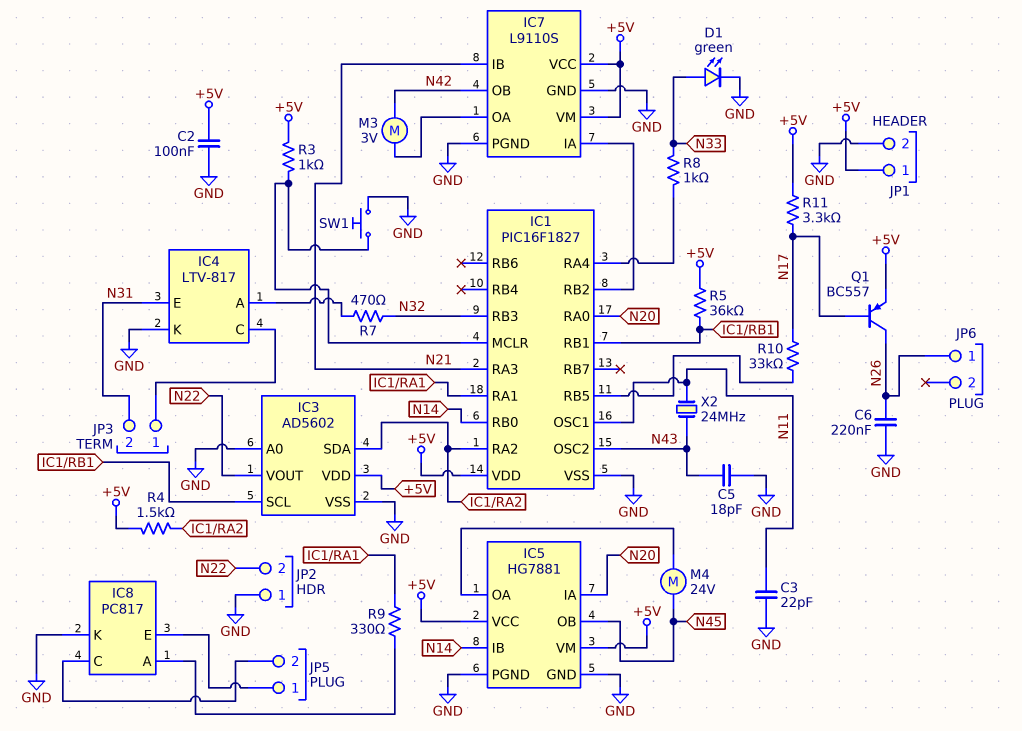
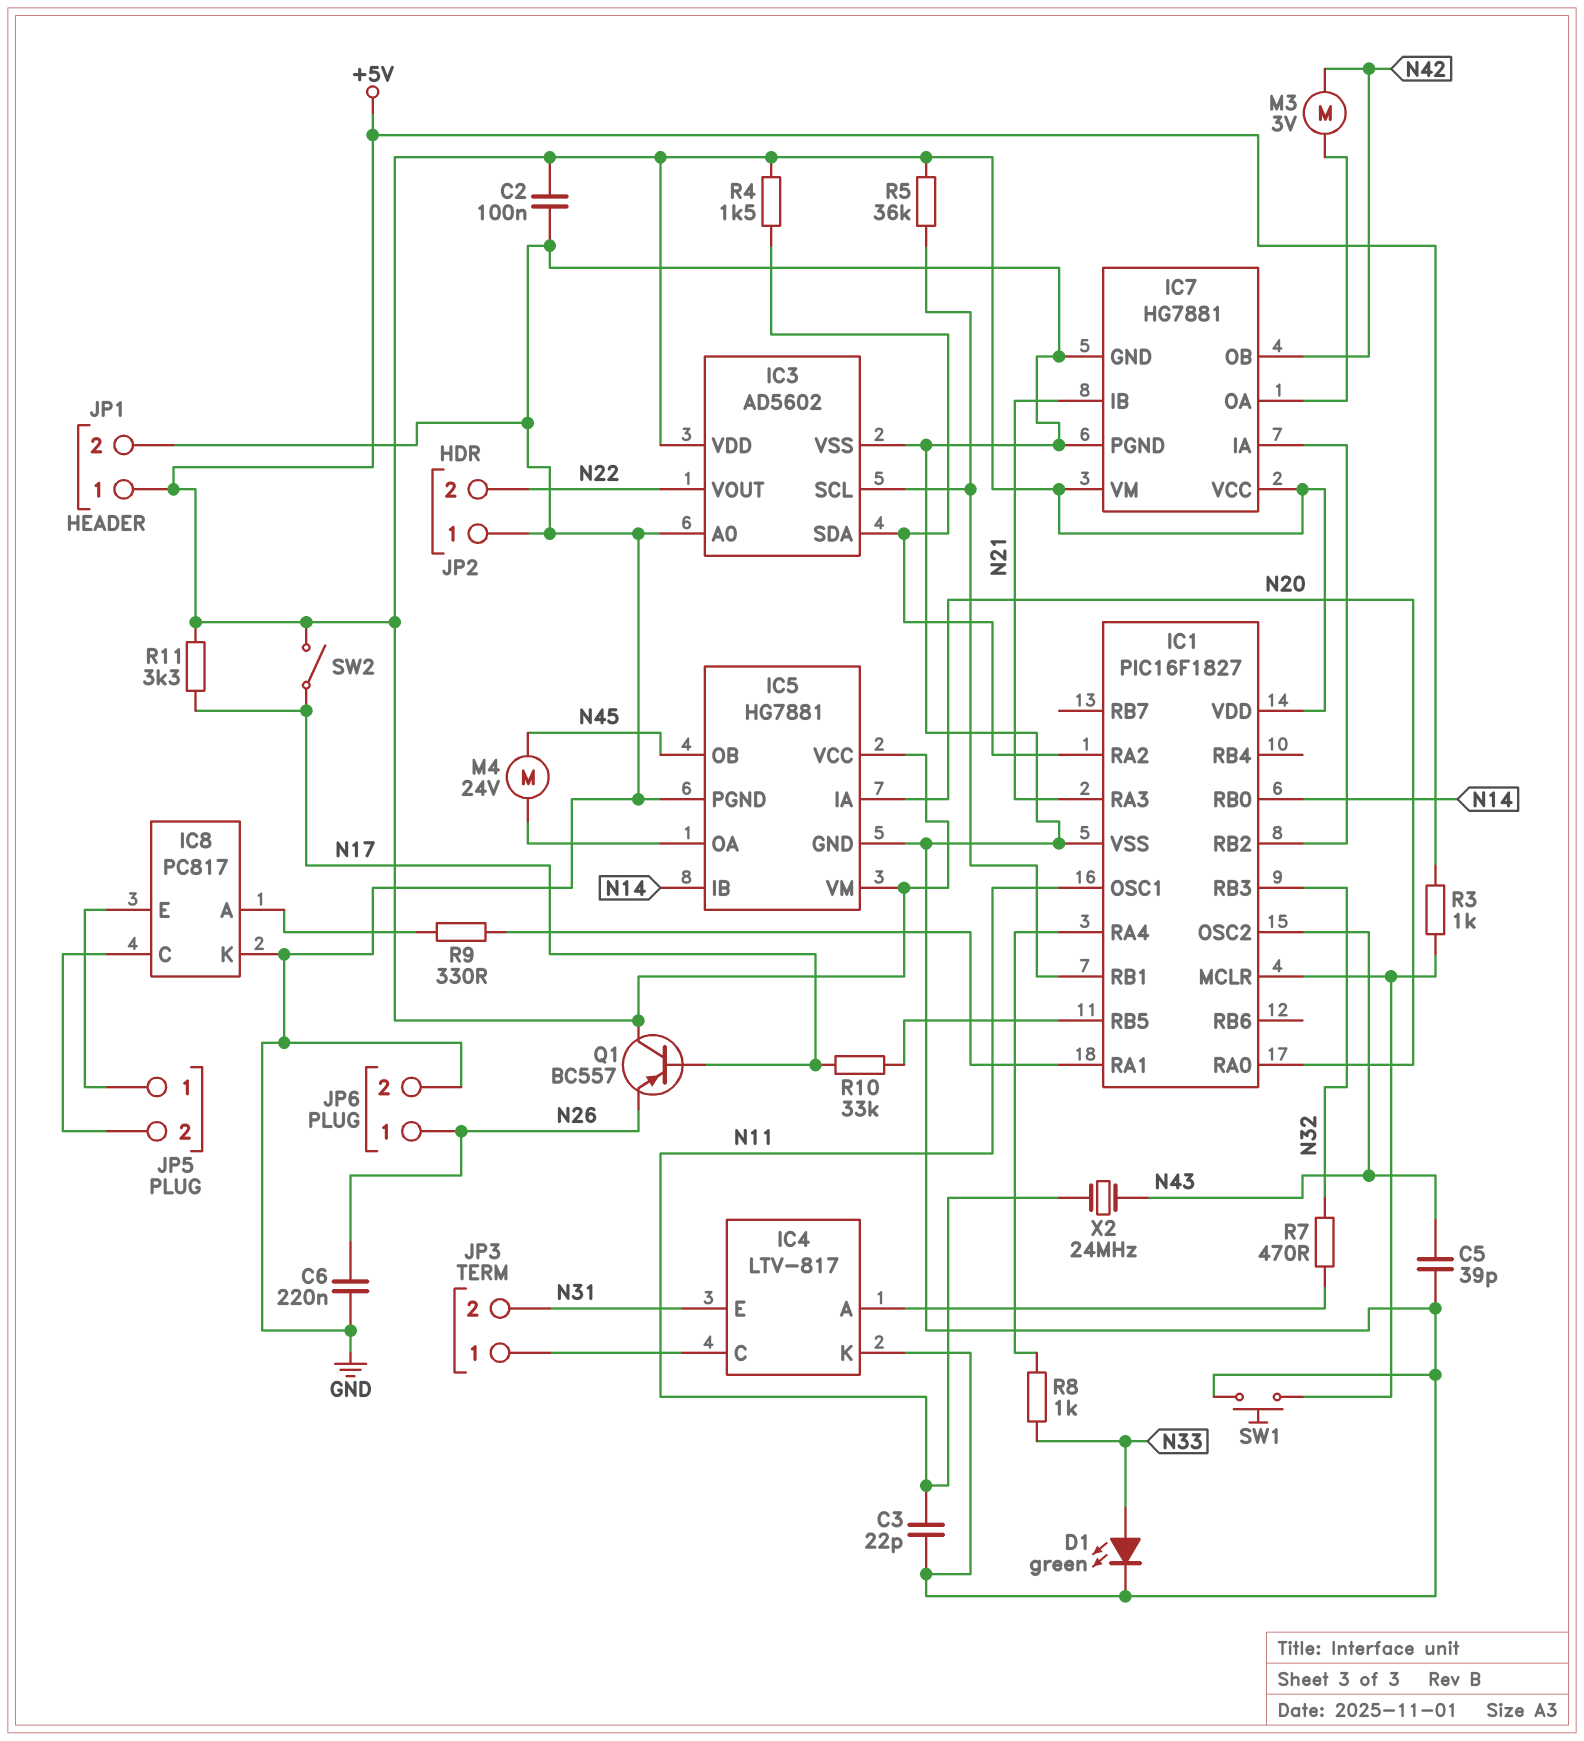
C5: 18pF (GND, N43) -> 39pF (GND, N43)
IC7: L9110S -> HG7881
JP6 pin 2: none -> GND
Q1: PNP BC557 (B N17, C N26, E +5V) -> PNP BC557 (B N17, C +5V, E N26)
SW2: none -> switch (+5V, N17)

